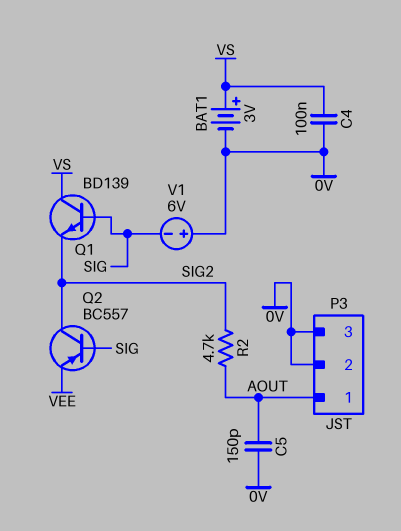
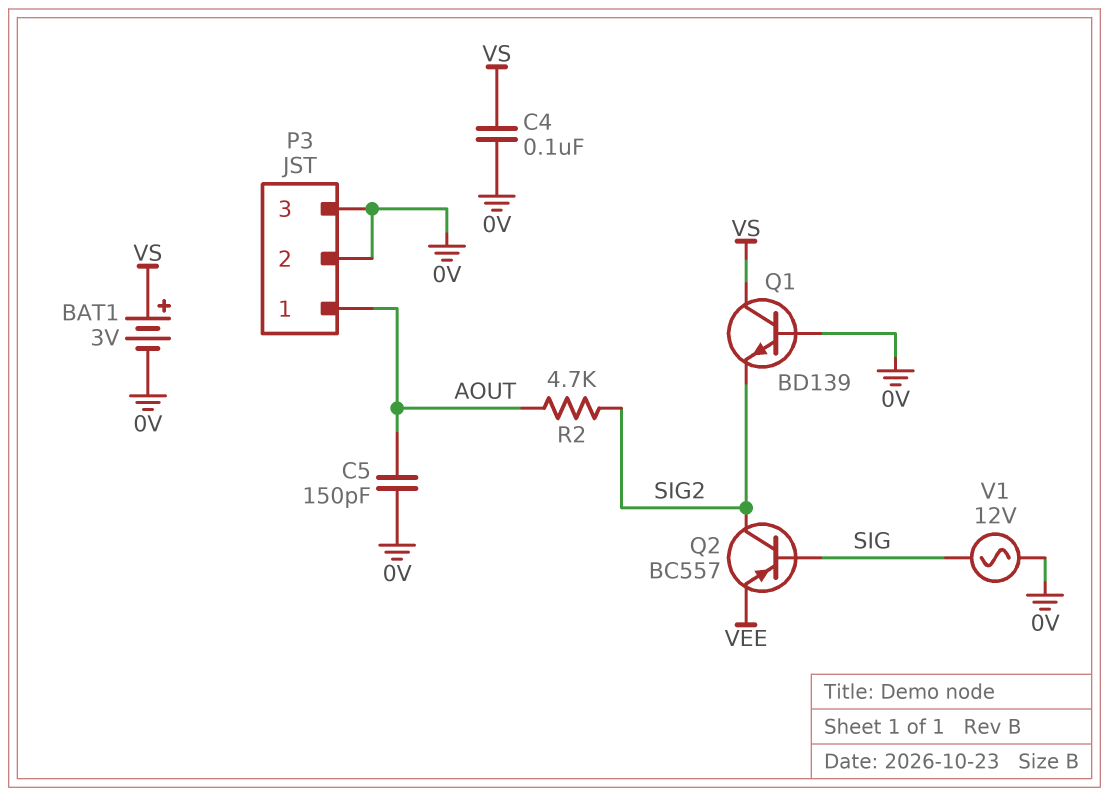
Q1: NPN BD139 (B SIG, C VS, E SIG2) -> NPN BD139 (B 0V, C VS, E SIG2)
V1: 6V (plus 0V, minus SIG) -> AC 12V (0V, SIG)

